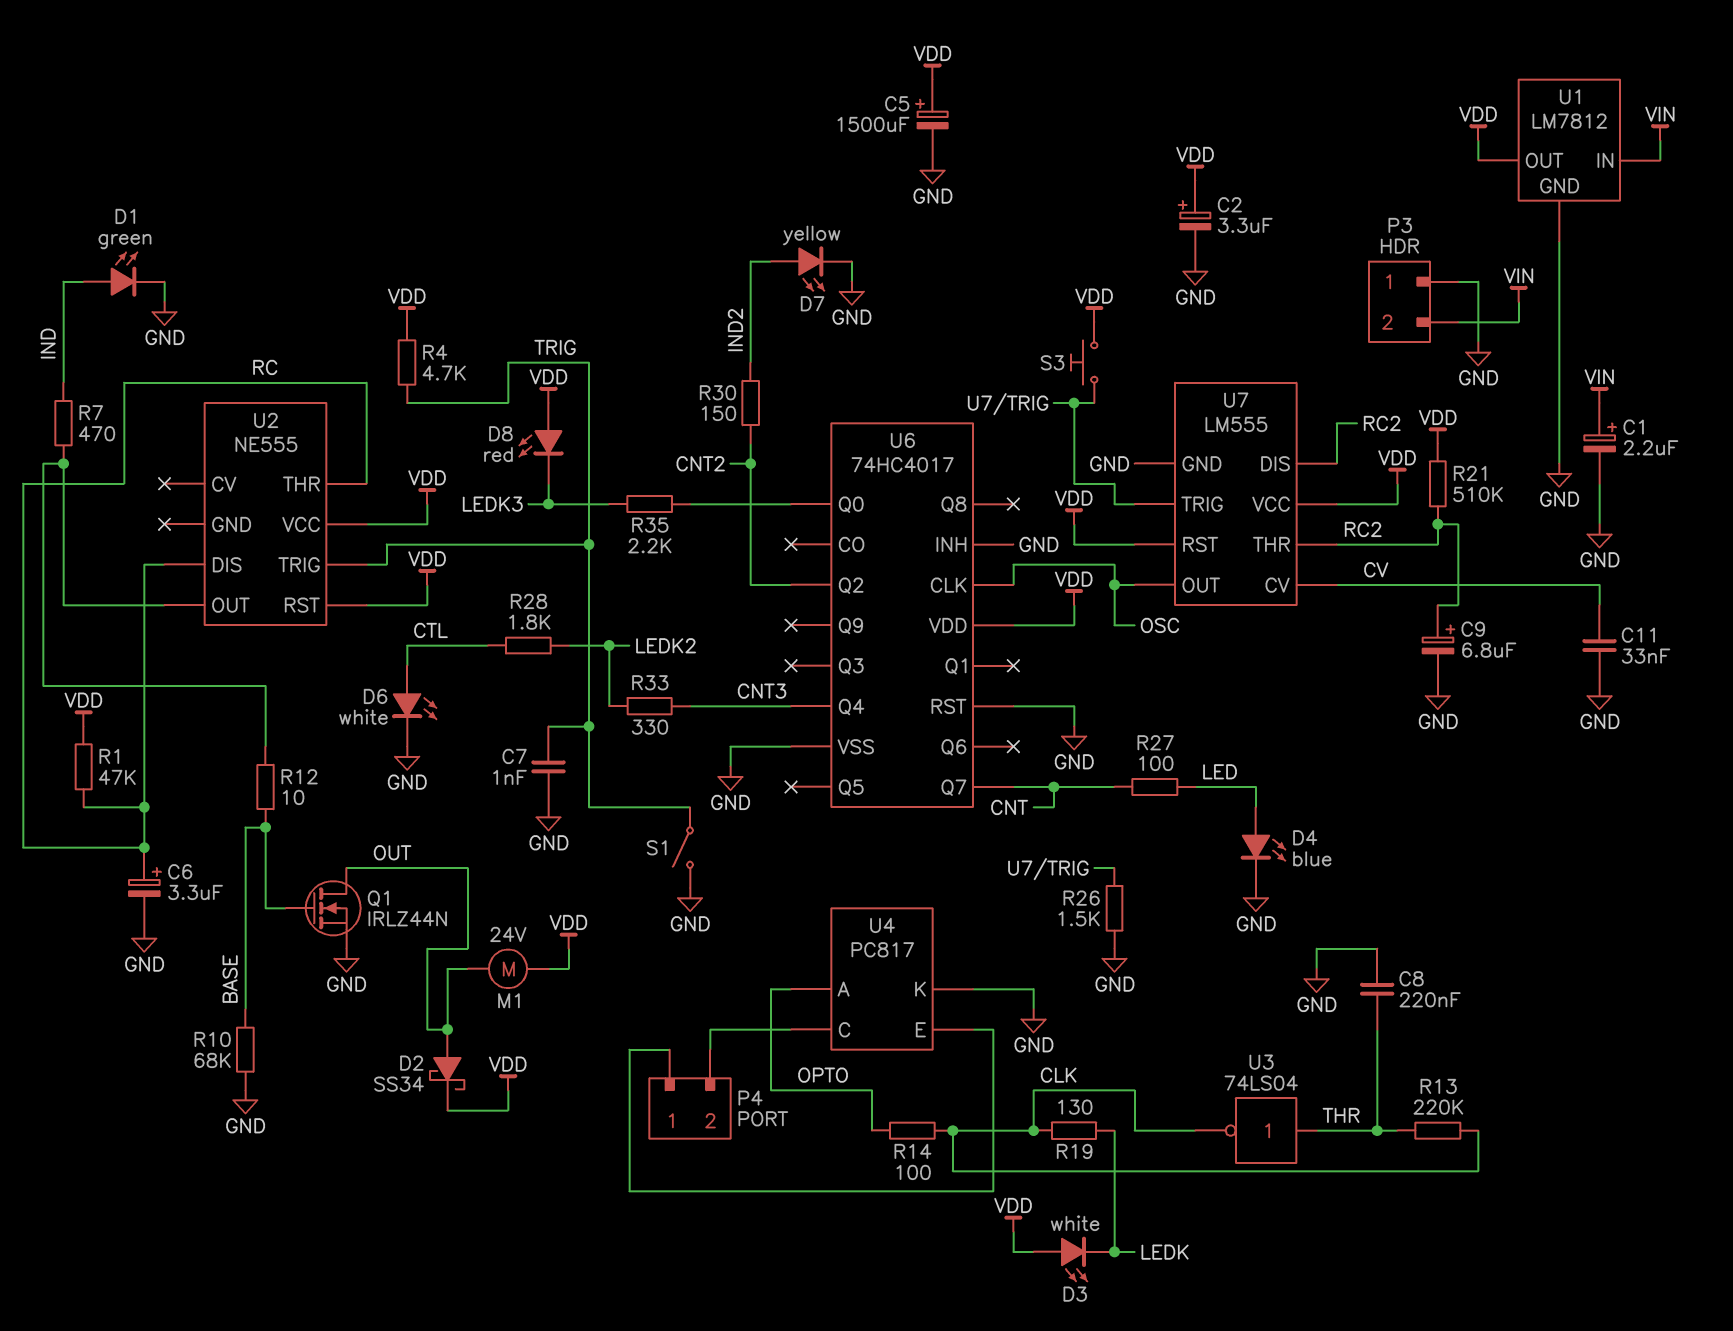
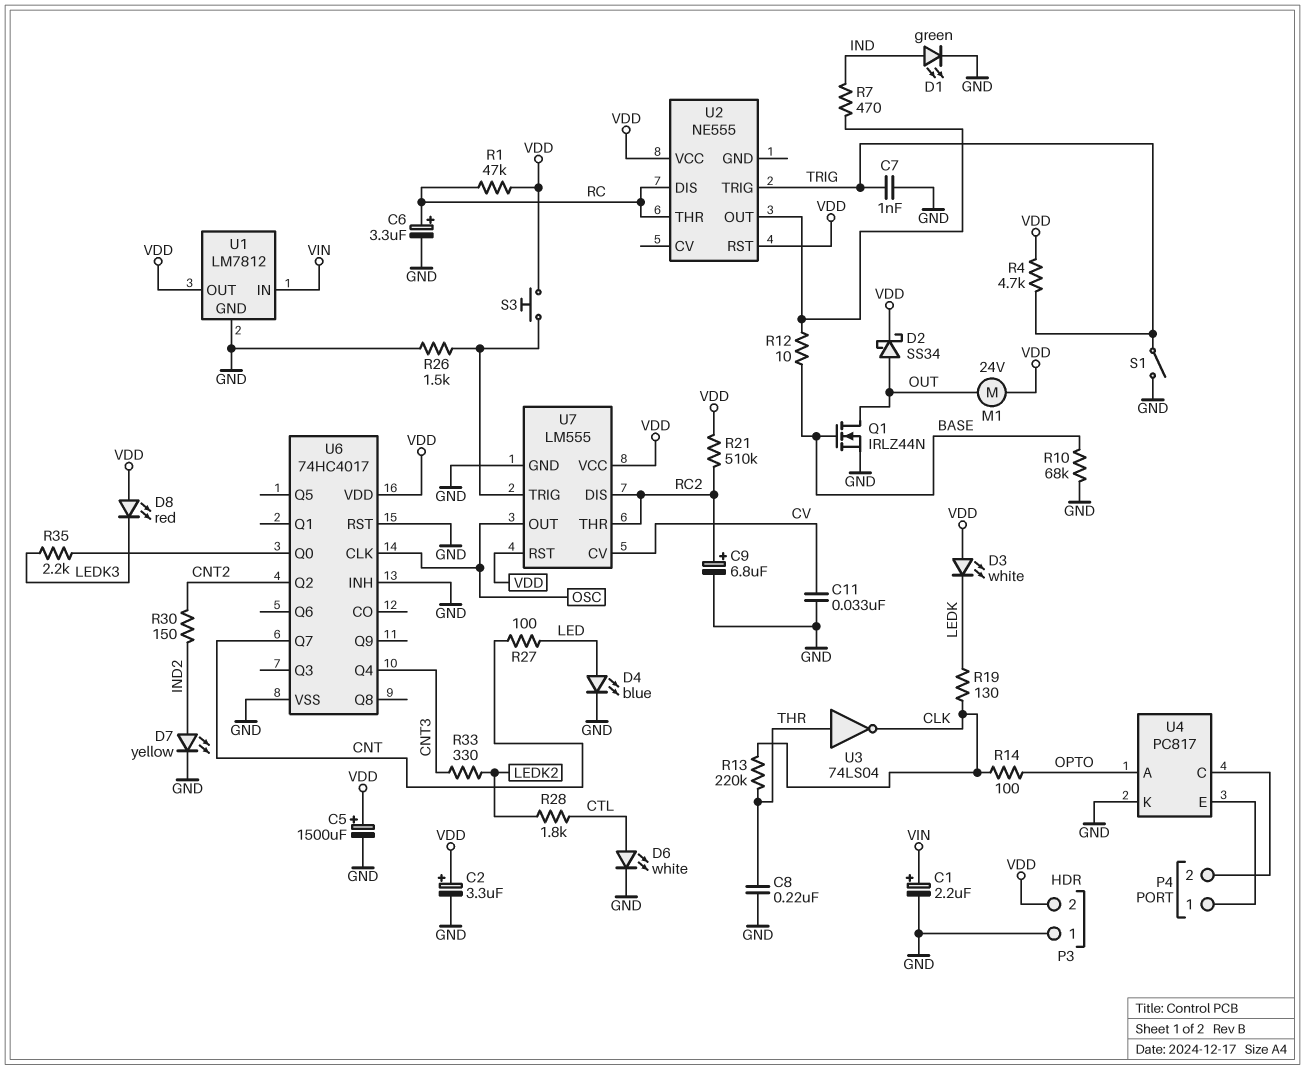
P3 pin 2: VIN -> VDD

